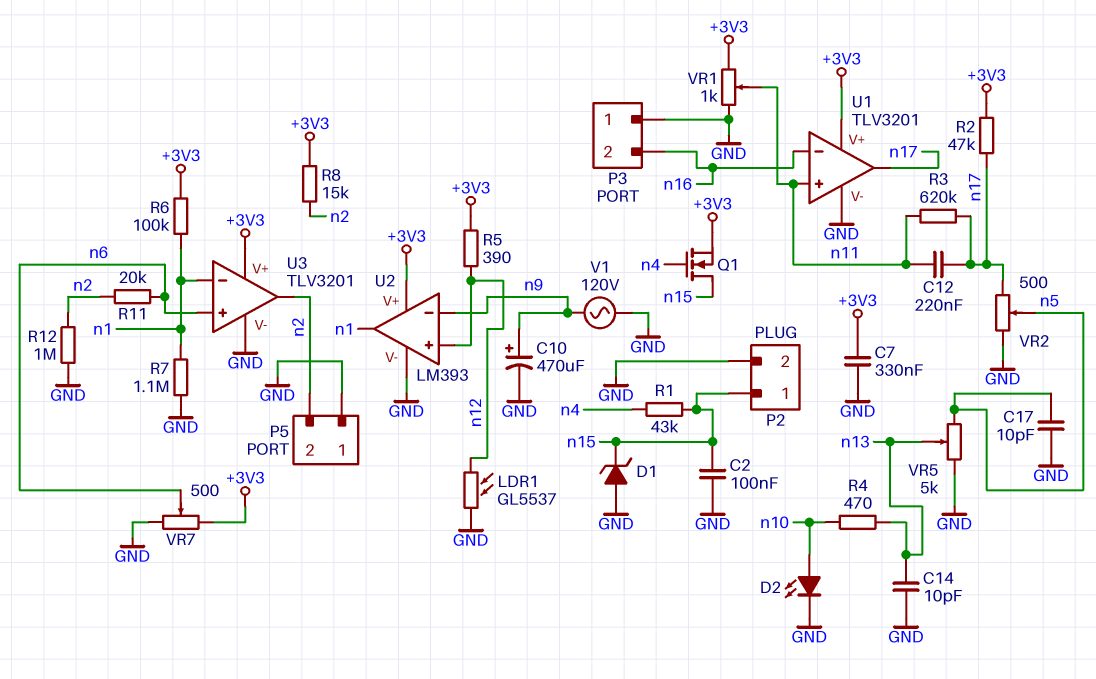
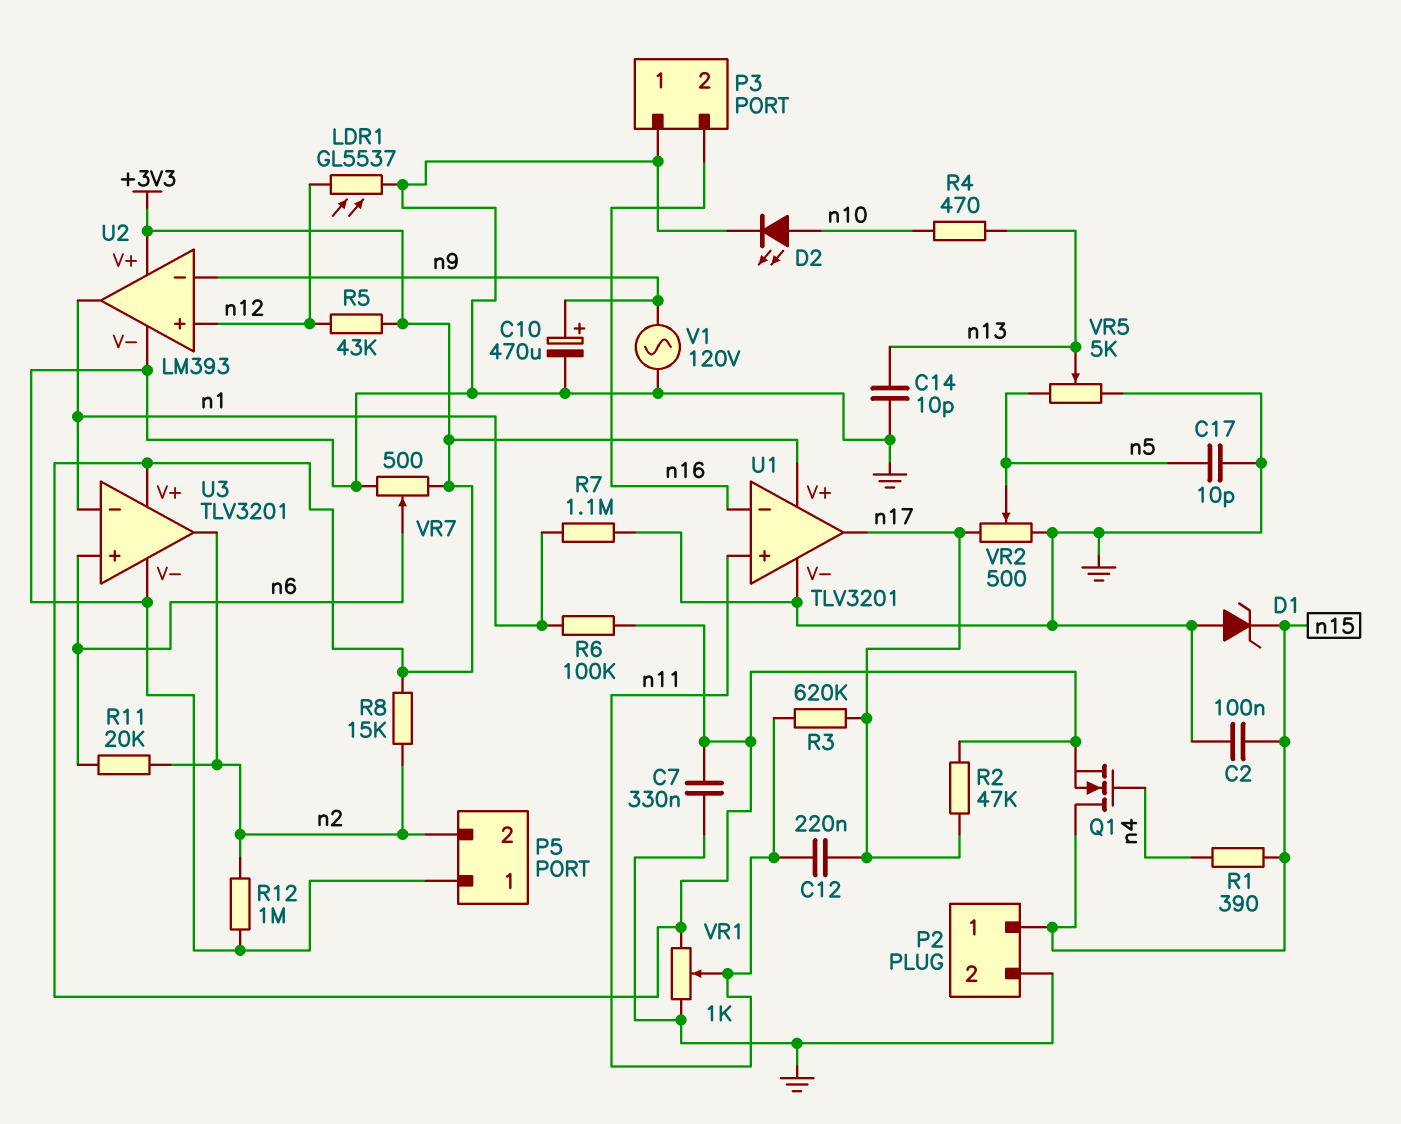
R1: 43k (n4, n15) -> 390 (n4, n15)
R5: 390 (+3V3, n12) -> 43k (+3V3, n12)

